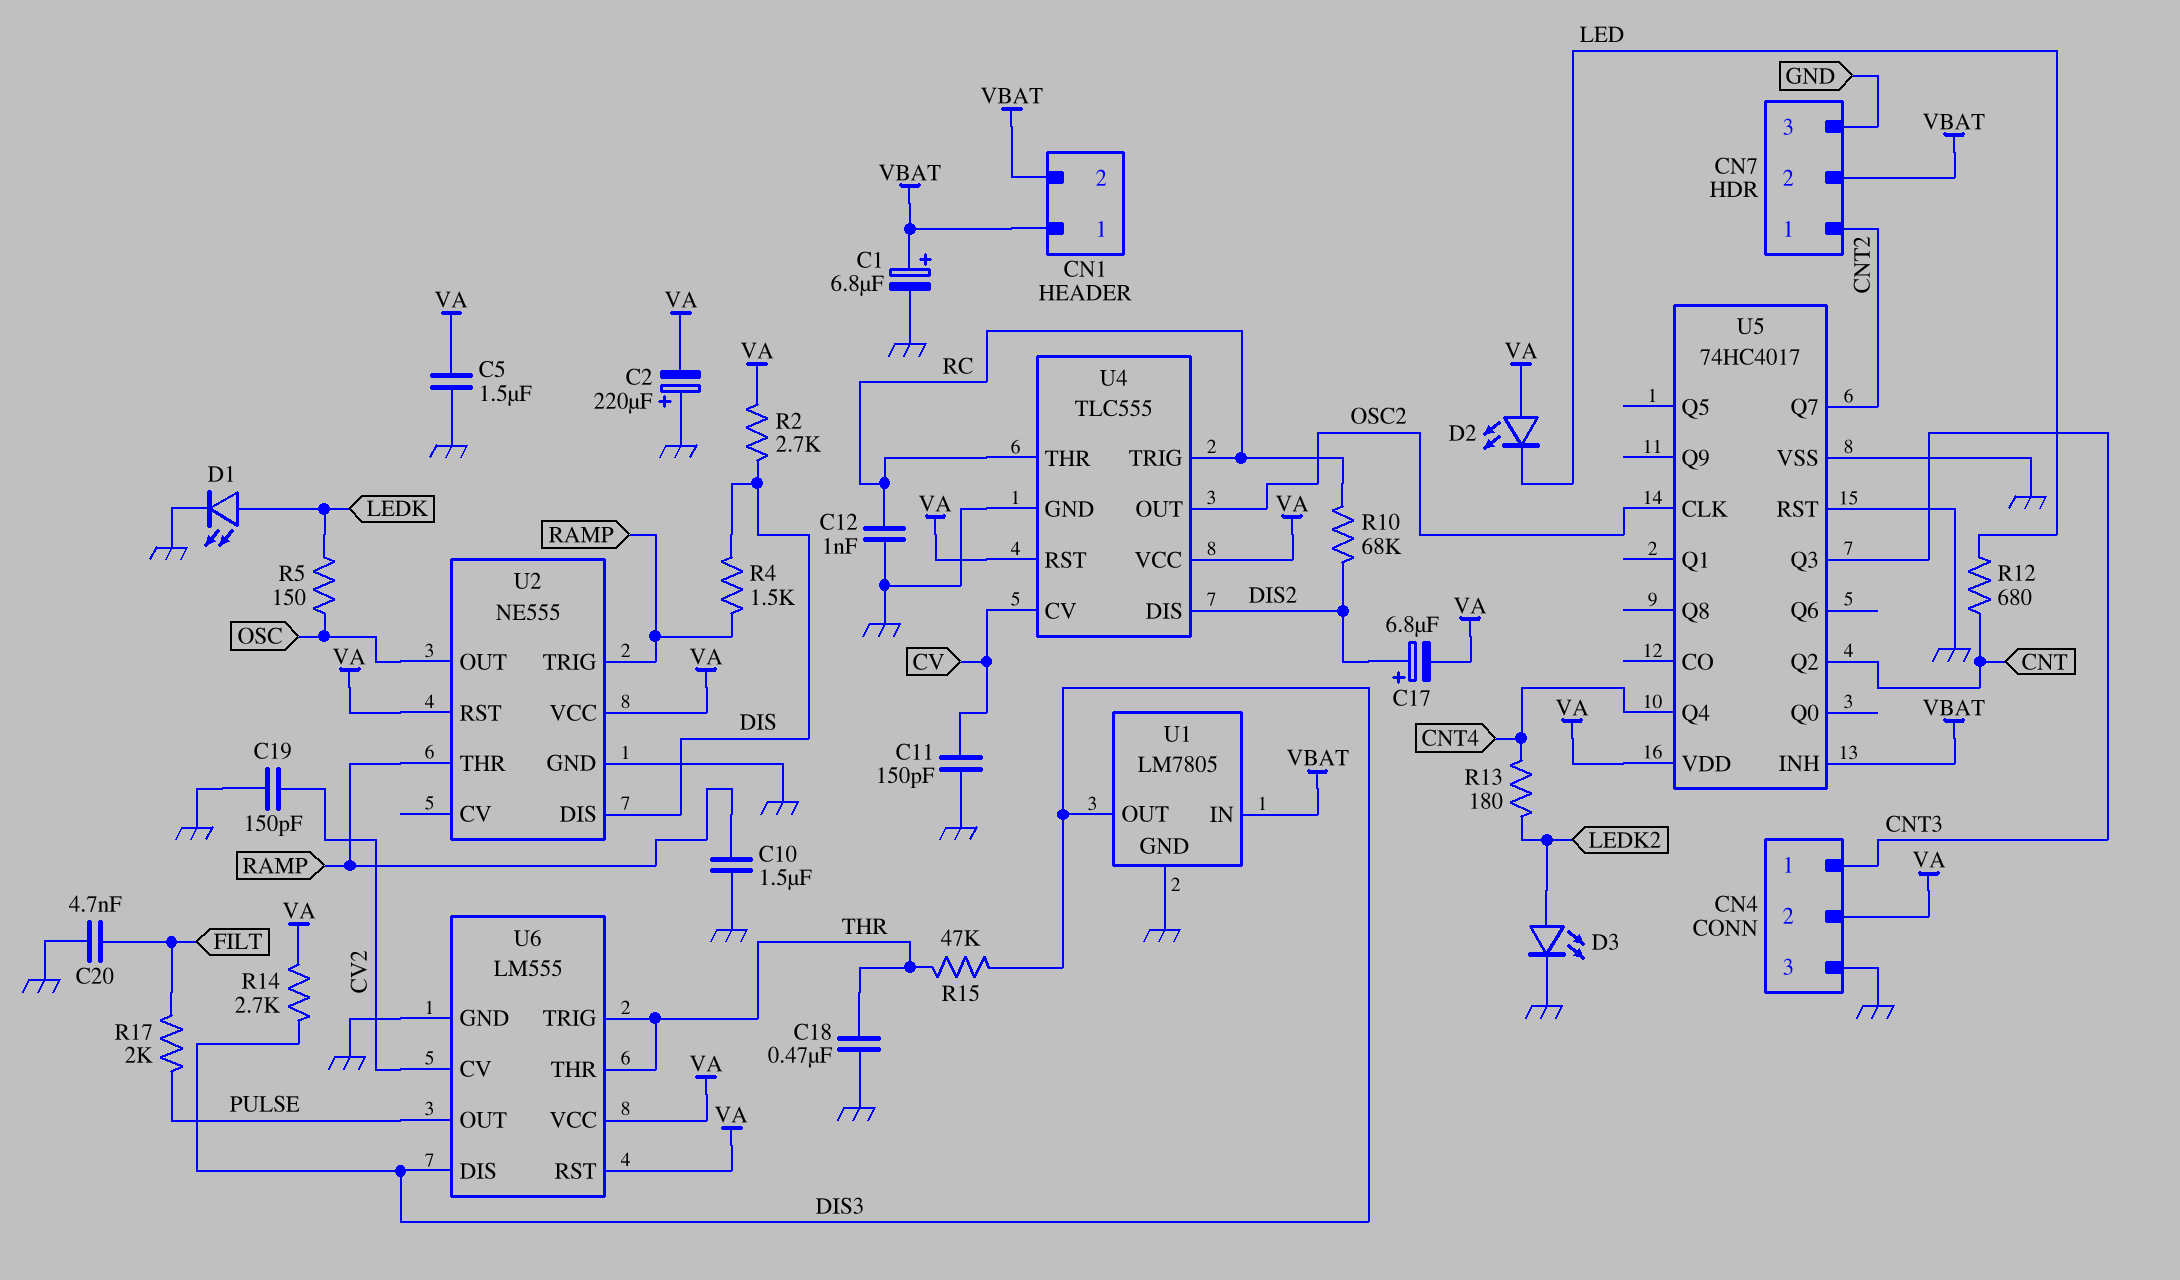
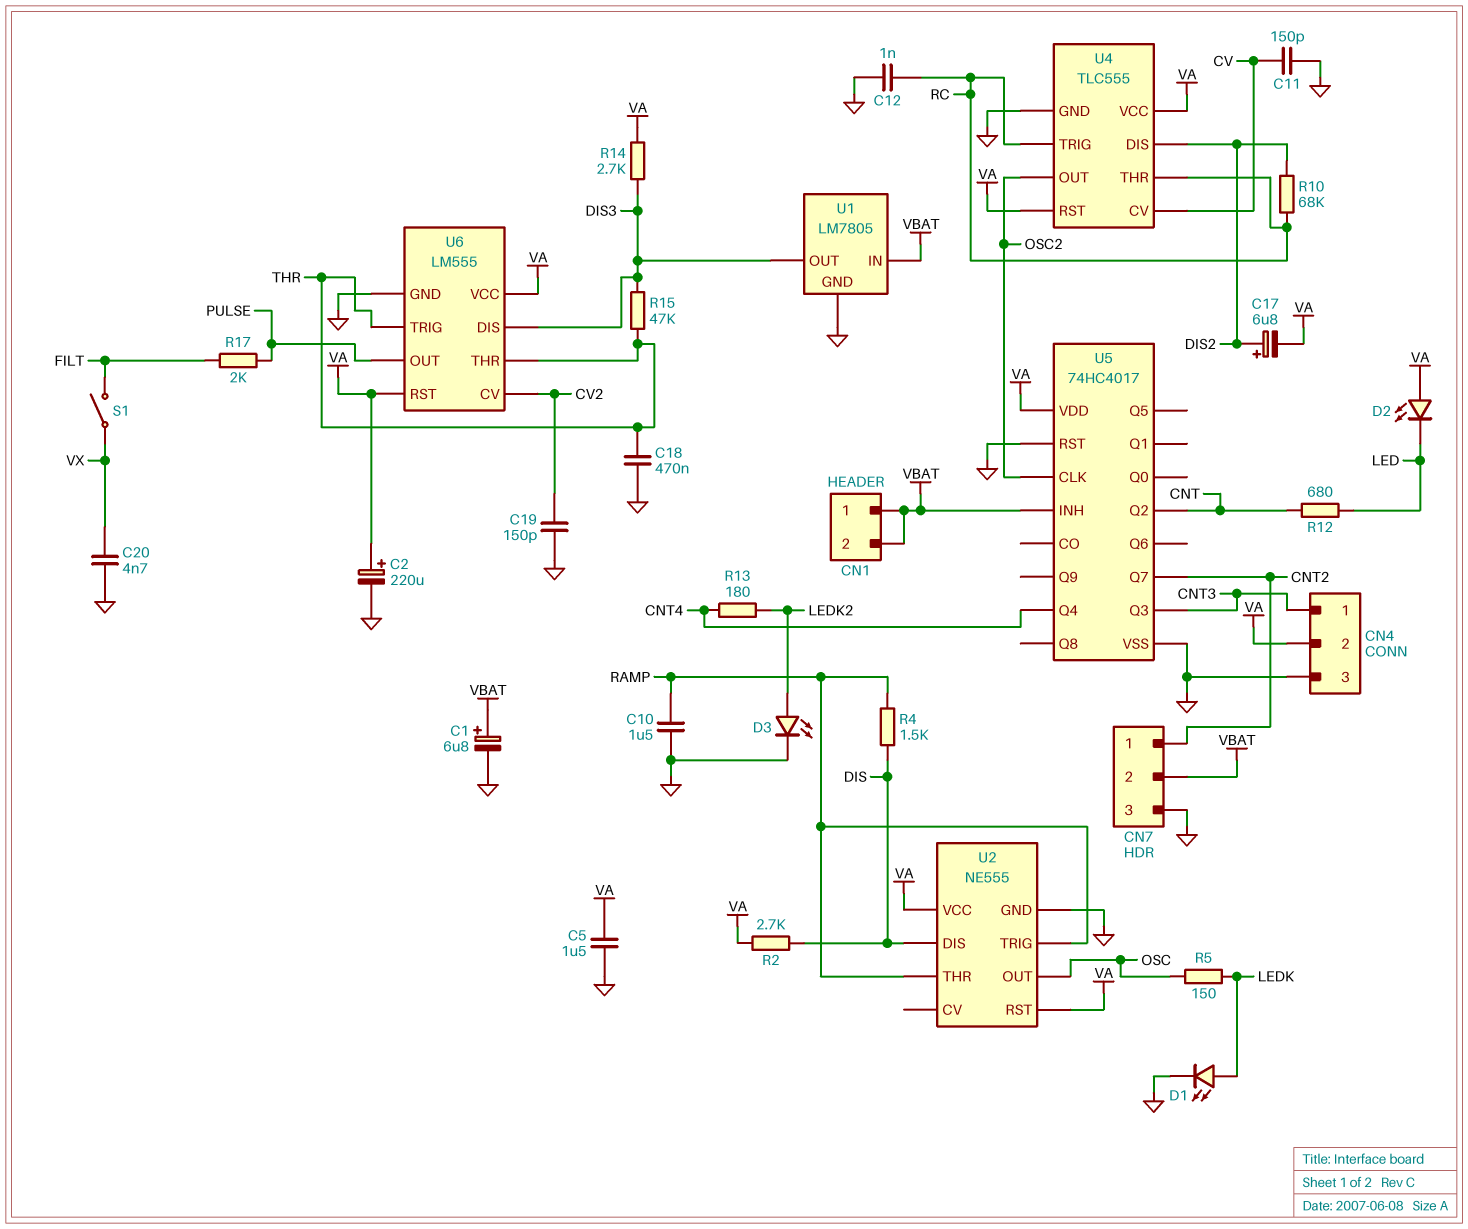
C2: 220uF (plus GND, minus VA) -> 220uF (plus VA, minus GND)
C20: 4.7nF (FILT, GND) -> 4.7nF (GND, VX)
S1: none -> switch (FILT, VX)

